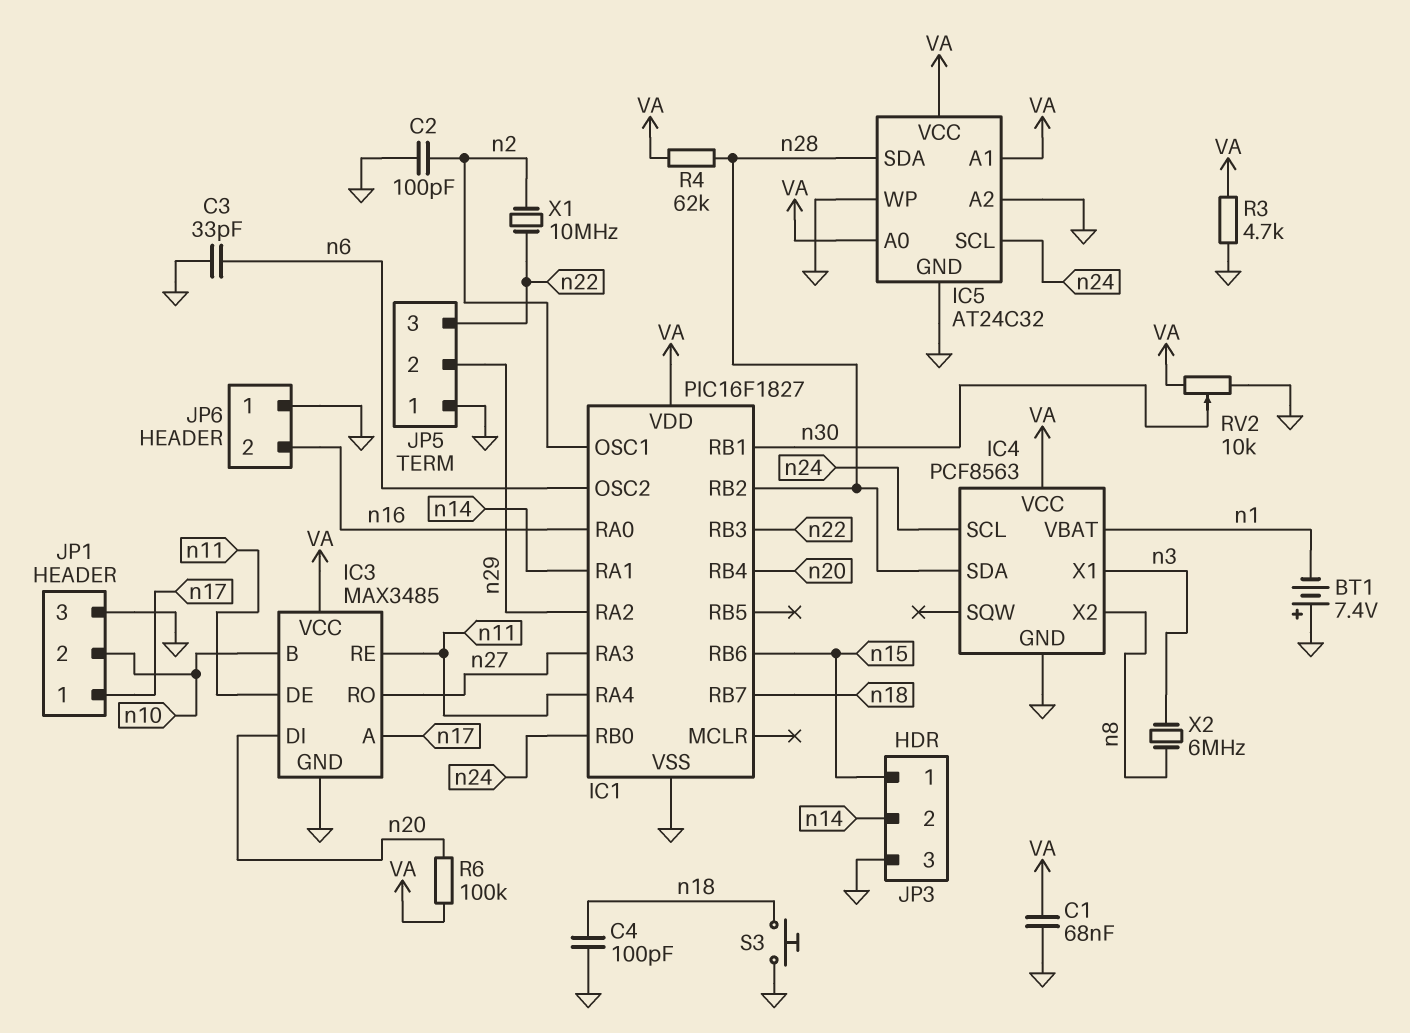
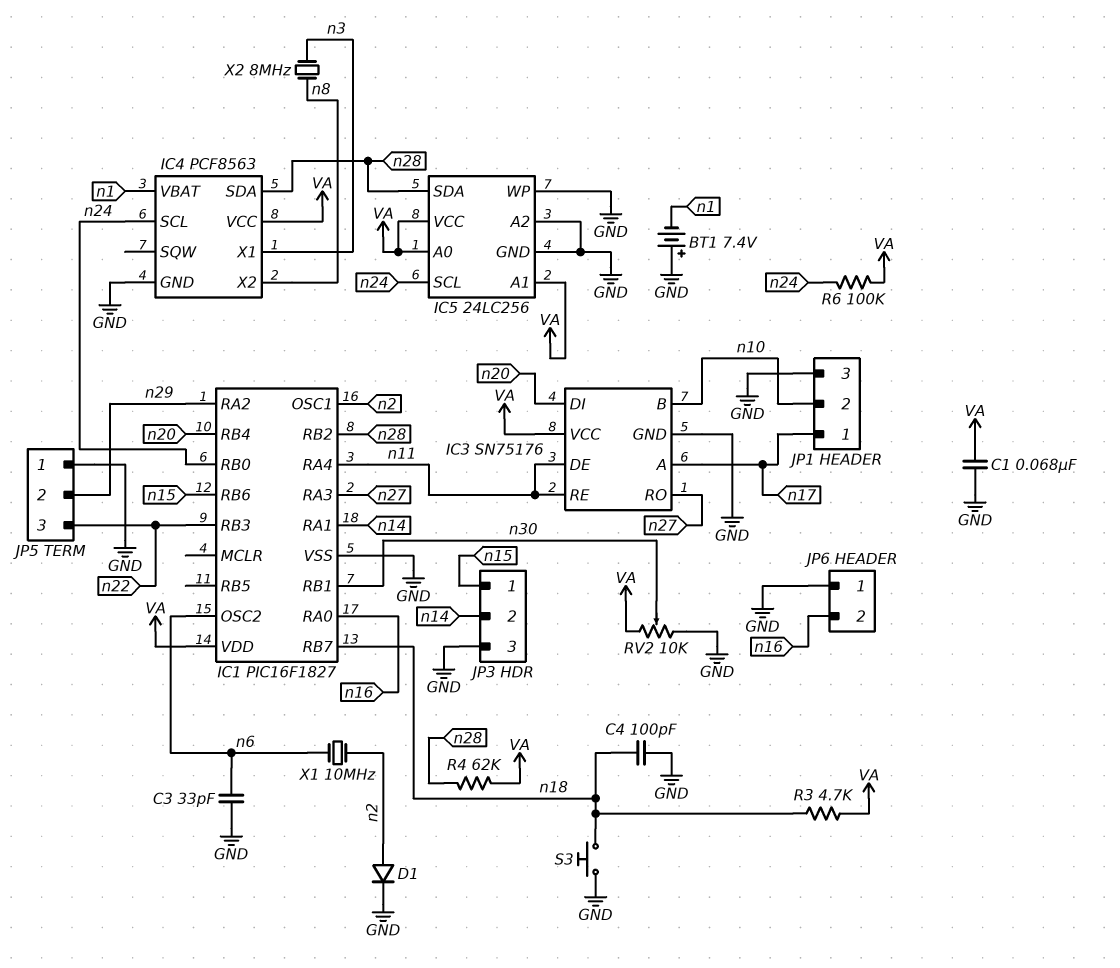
C2: 100pF (GND, n2) -> none
D1: none -> diode (A n2, K GND)
IC3: MAX3485 -> SN75176
IC5: AT24C32 -> 24LC256
R3: 4.7k (GND, VA) -> 4.7k (VA, n18)
R6: 100k (VA, n20) -> 100k (VA, n24)
X1: 10MHz (n2, n22) -> 10MHz (n2, n6)
X2: 6MHz (n3, n8) -> 8MHz (n3, n8)

